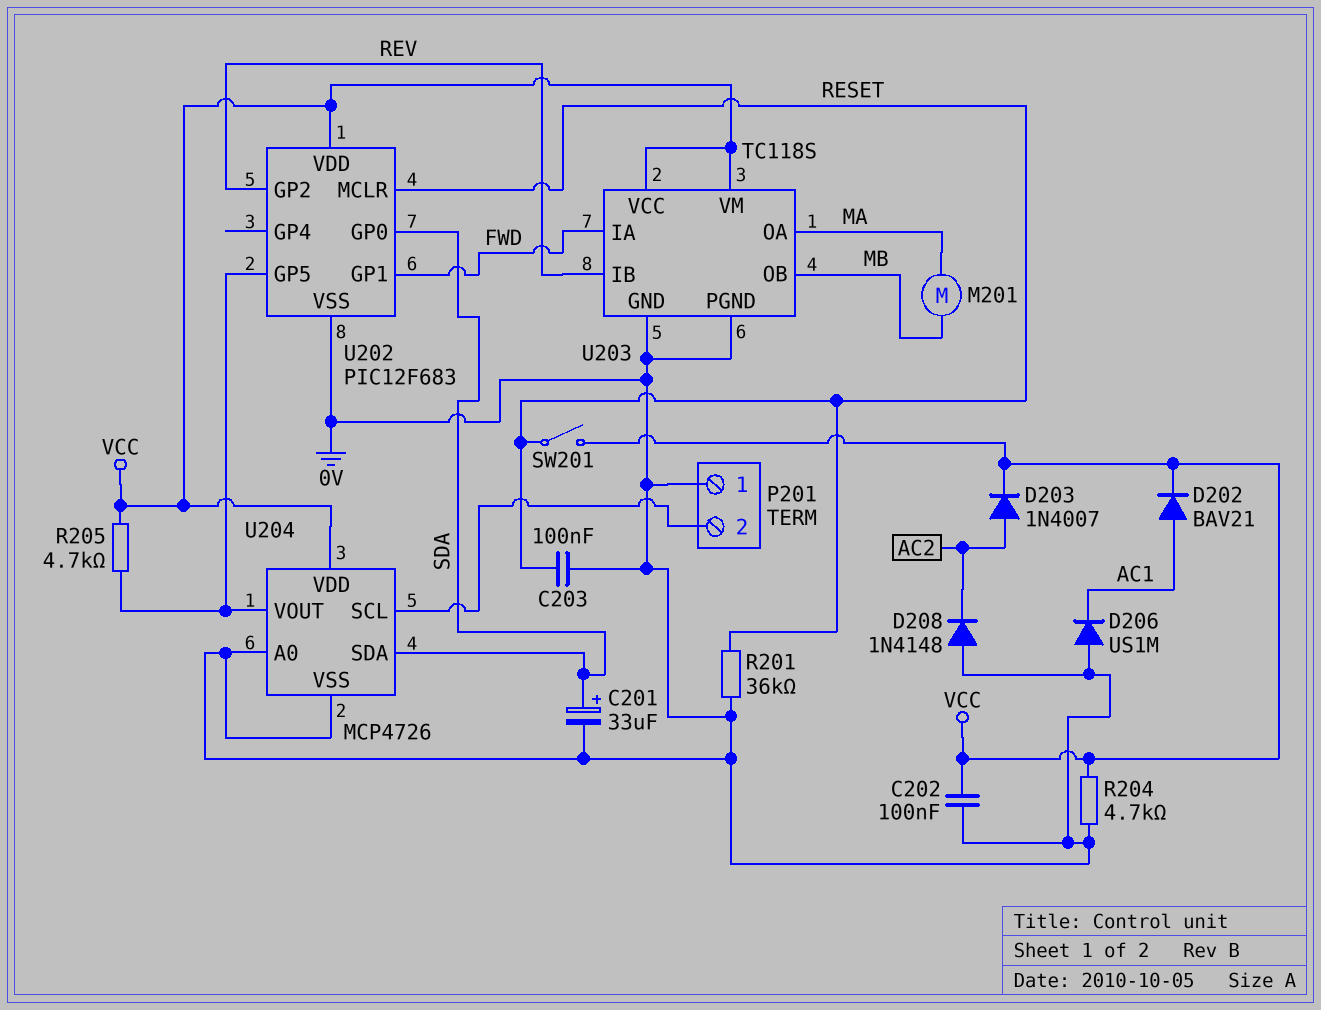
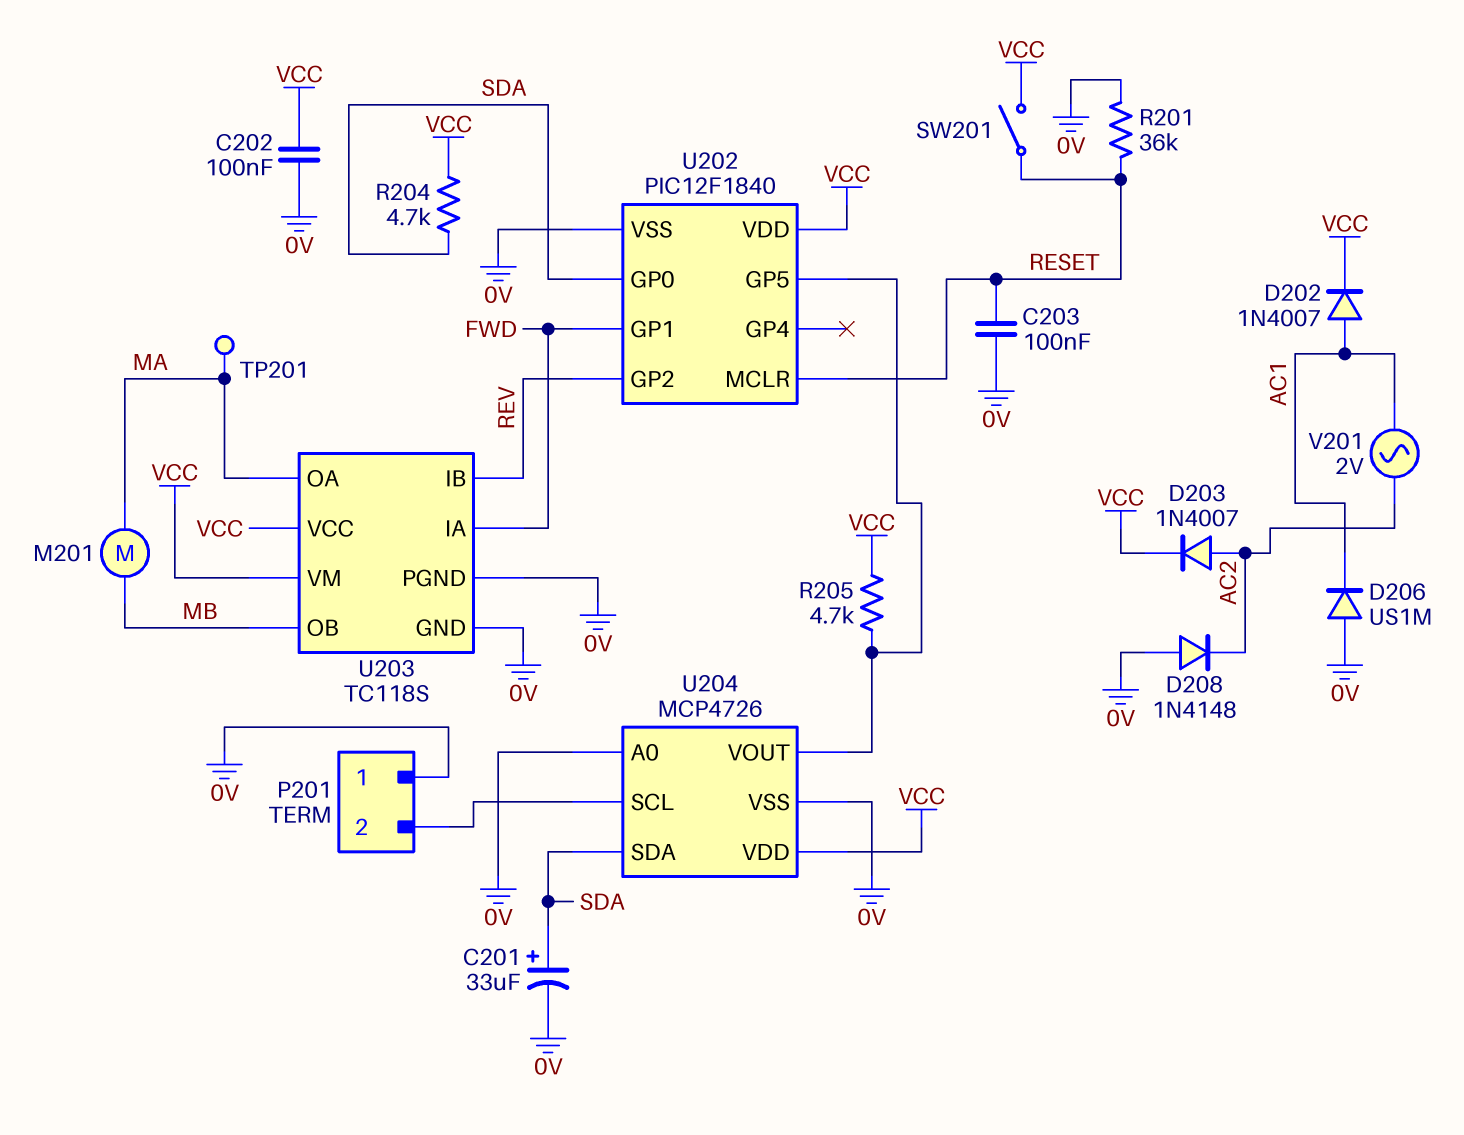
D202: diode BAV21 (A AC1, K VCC) -> diode 1N4007 (A AC1, K VCC)
R204: 4.7k (0V, VCC) -> 4.7k (SDA, VCC)
TP201: none -> test point (MA)
U202: PIC12F683 -> PIC12F1840
V201: none -> AC 2V (AC1, AC2)

